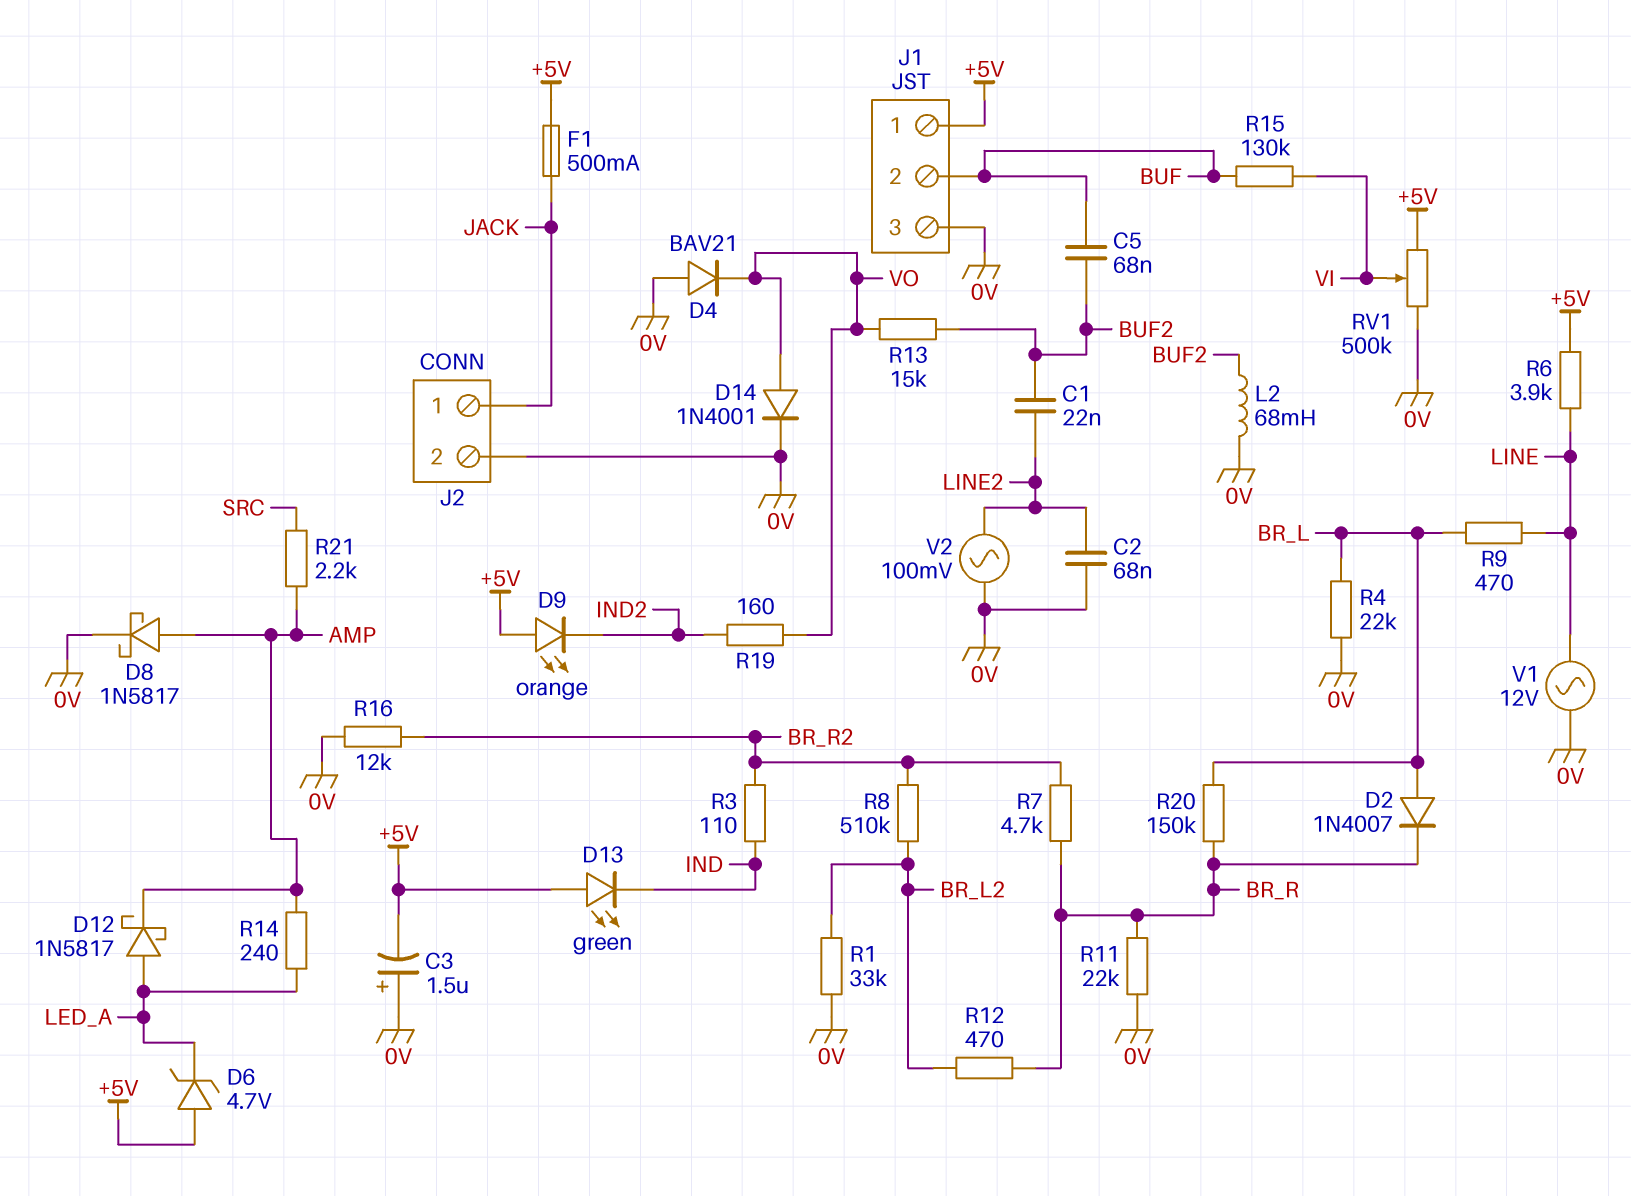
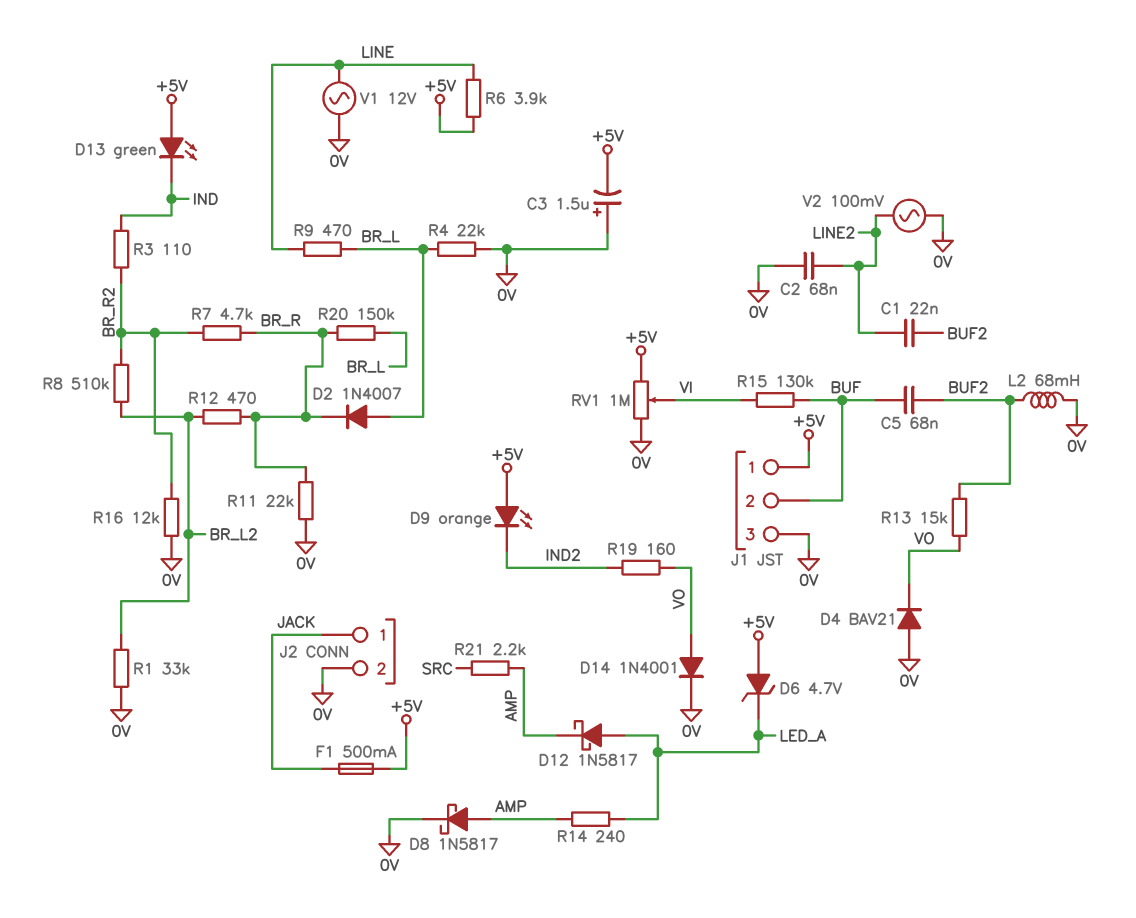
RV1: 500k (+5V, 0V, wiper VI) -> 1M (+5V, 0V, wiper VI)

